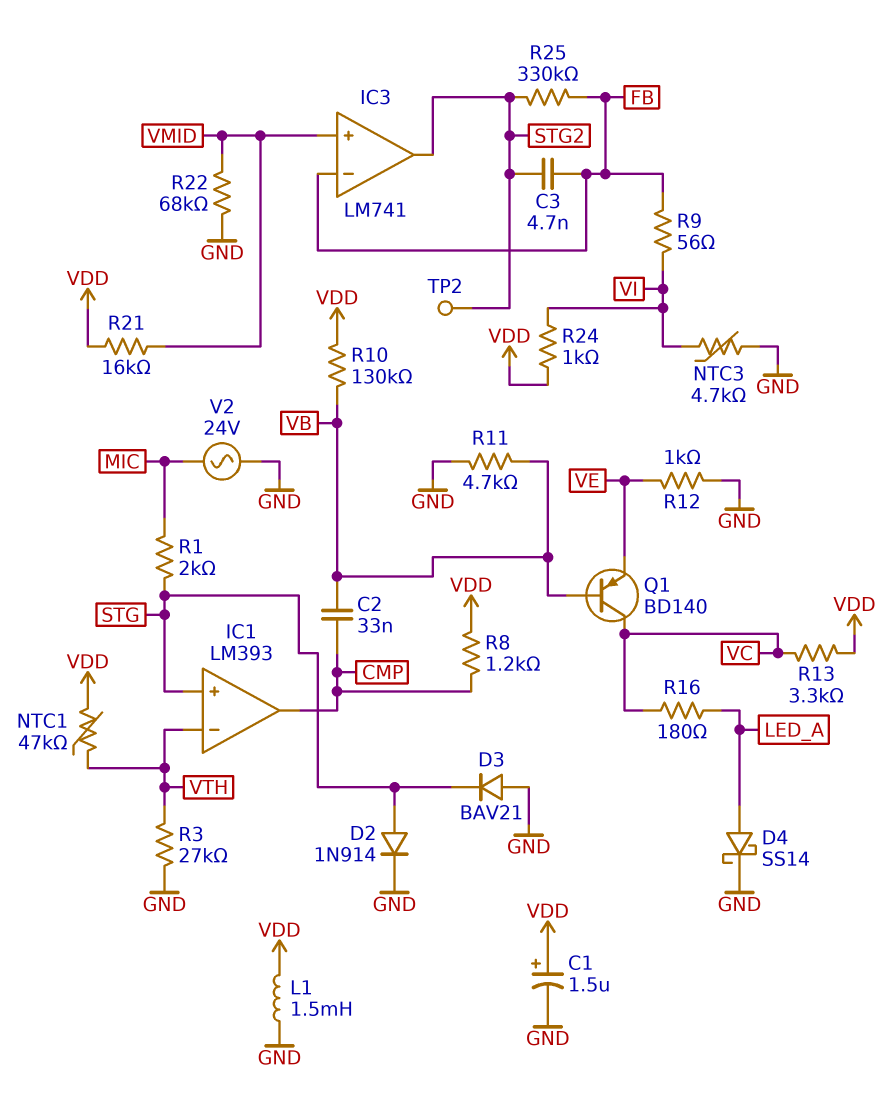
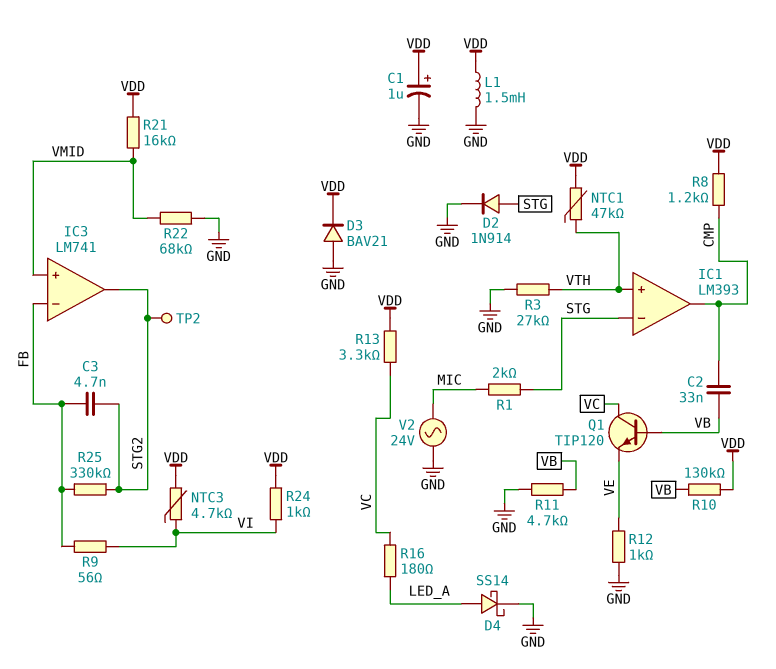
C1: 1.5uF (plus VDD, minus GND) -> 1uF (plus VDD, minus GND)
D3: diode BAV21 (A GND, K STG) -> diode BAV21 (A GND, K VDD)
IC1 pin in+: STG -> VTH
IC1 pin in-: VTH -> STG
NTC3: 4.7k (GND, VI) -> 4.7k (VDD, VI)
Q1: PNP BD140 (B VB, C VC, E VE) -> NPN TIP120 (B VB, C VC, E VE)

